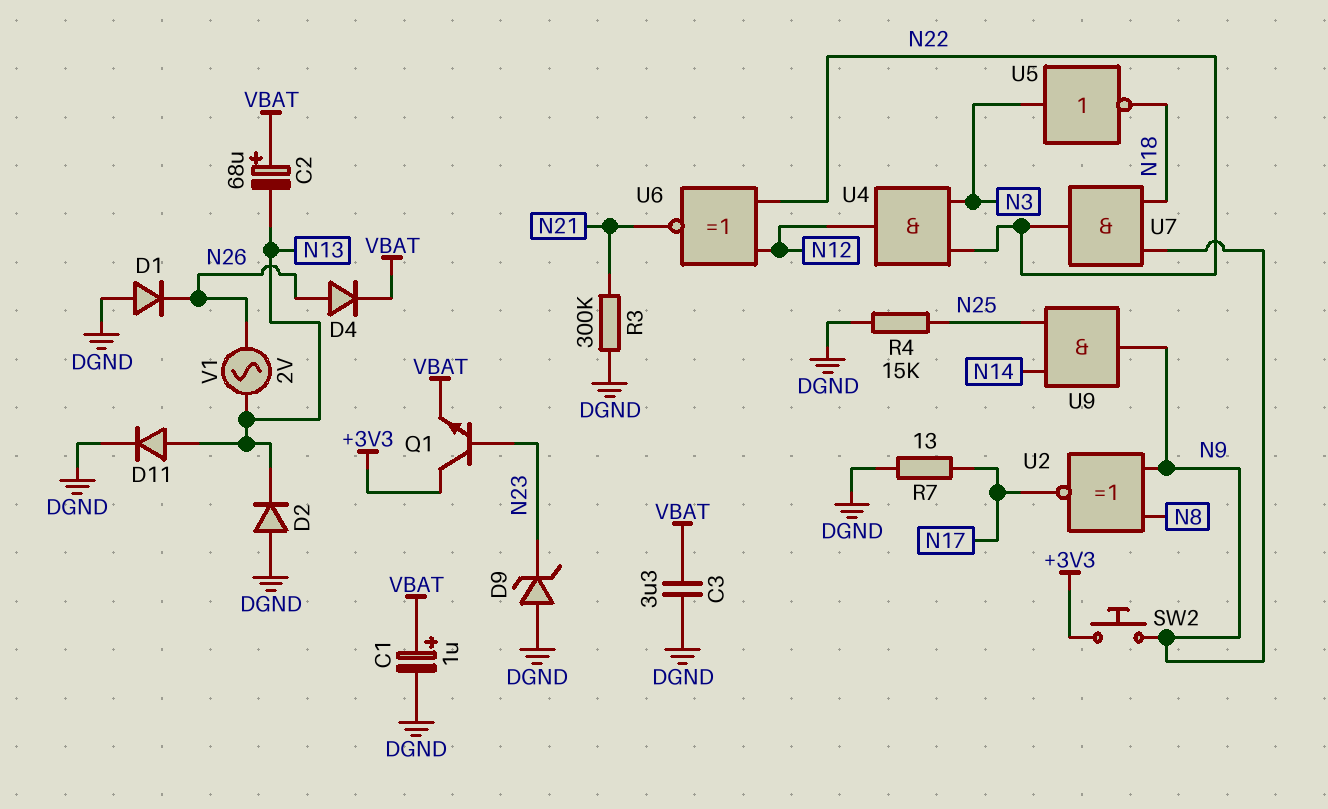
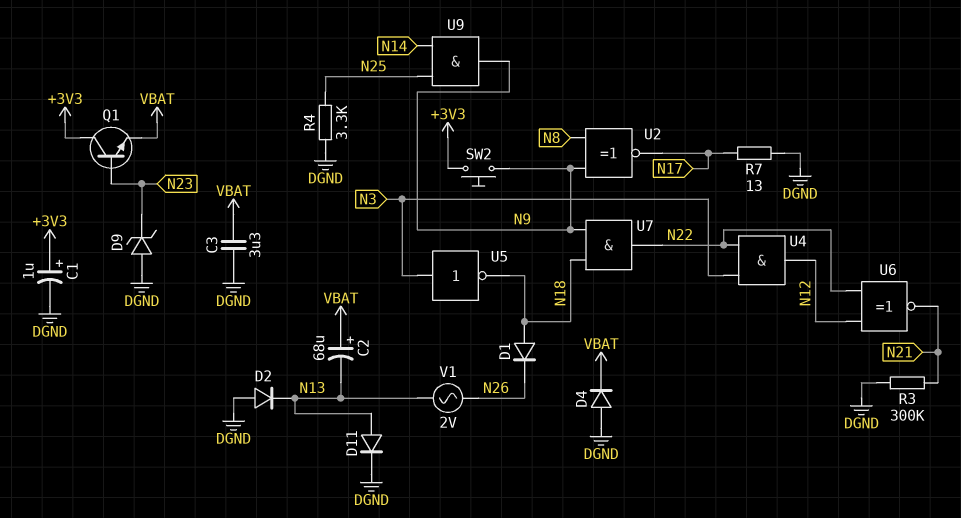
C1: 1uF (plus VBAT, minus DGND) -> 1uF (plus +3V3, minus DGND)
D1: diode (A DGND, K N26) -> diode (A N18, K N26)
D4: diode (A N26, K VBAT) -> diode (A DGND, K VBAT)
R4: 15k (DGND, N25) -> 3.3k (DGND, N25)

